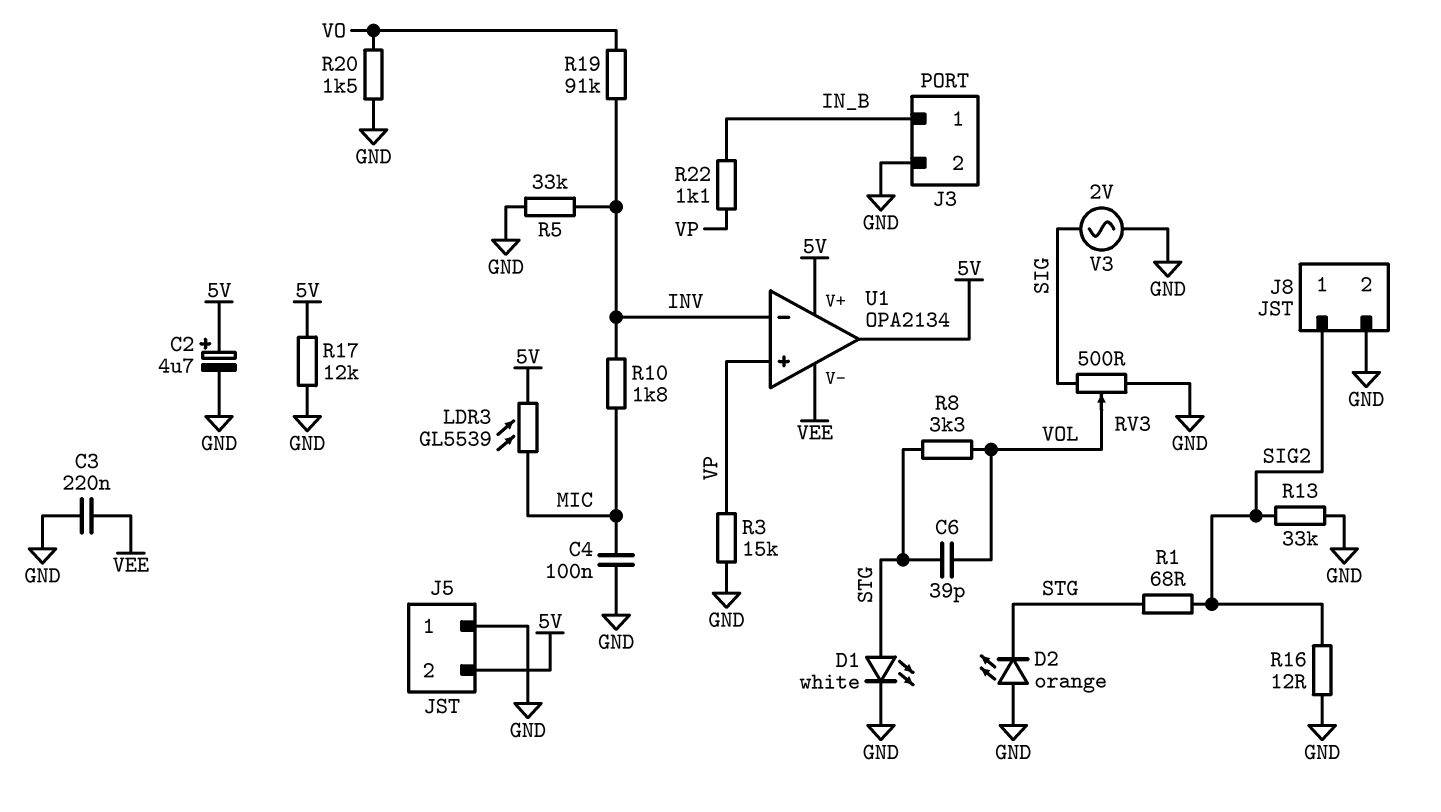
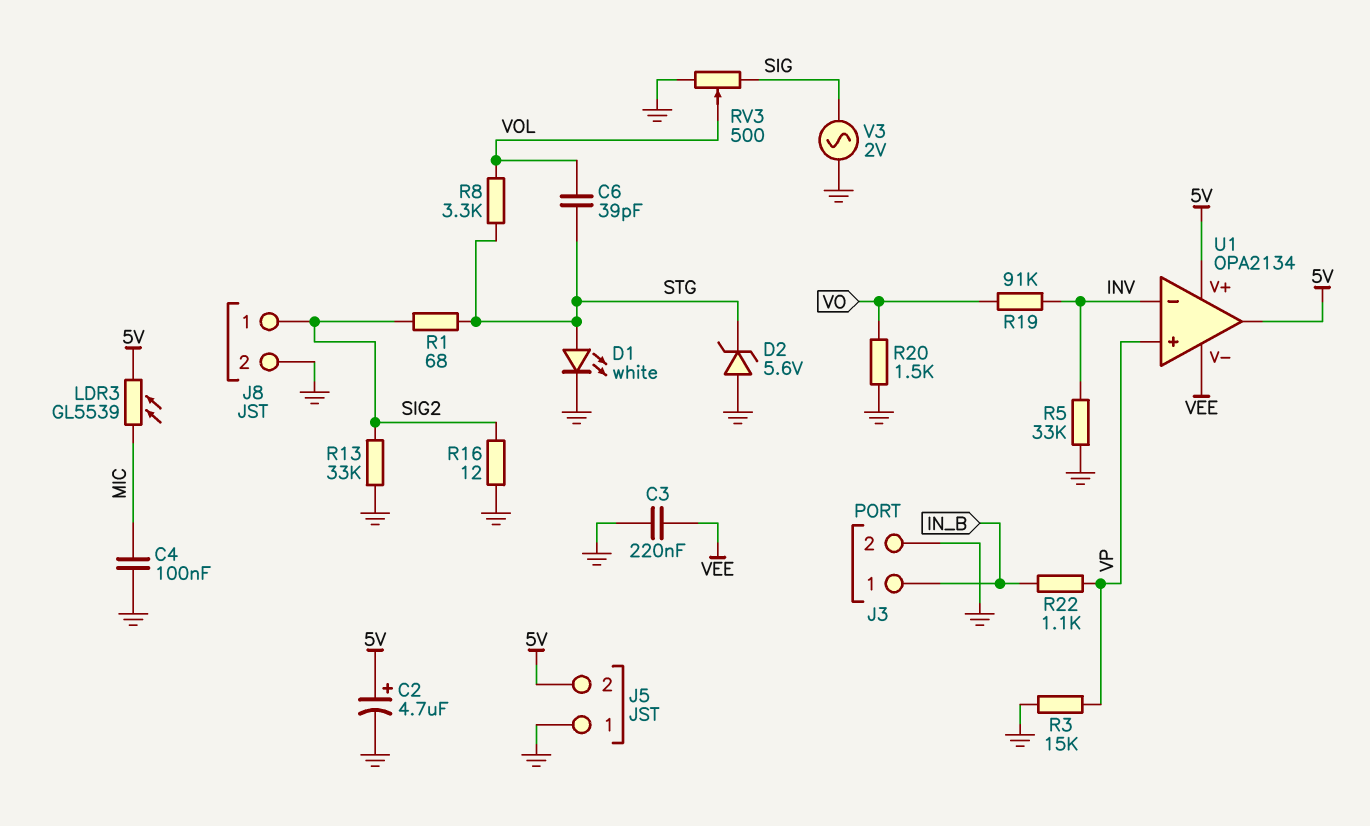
D2: LED orange (A GND, K STG) -> zener 5.6V (A GND, K STG)
R10: 1.8k (INV, MIC) -> none
R17: 12k (5V, GND) -> none

